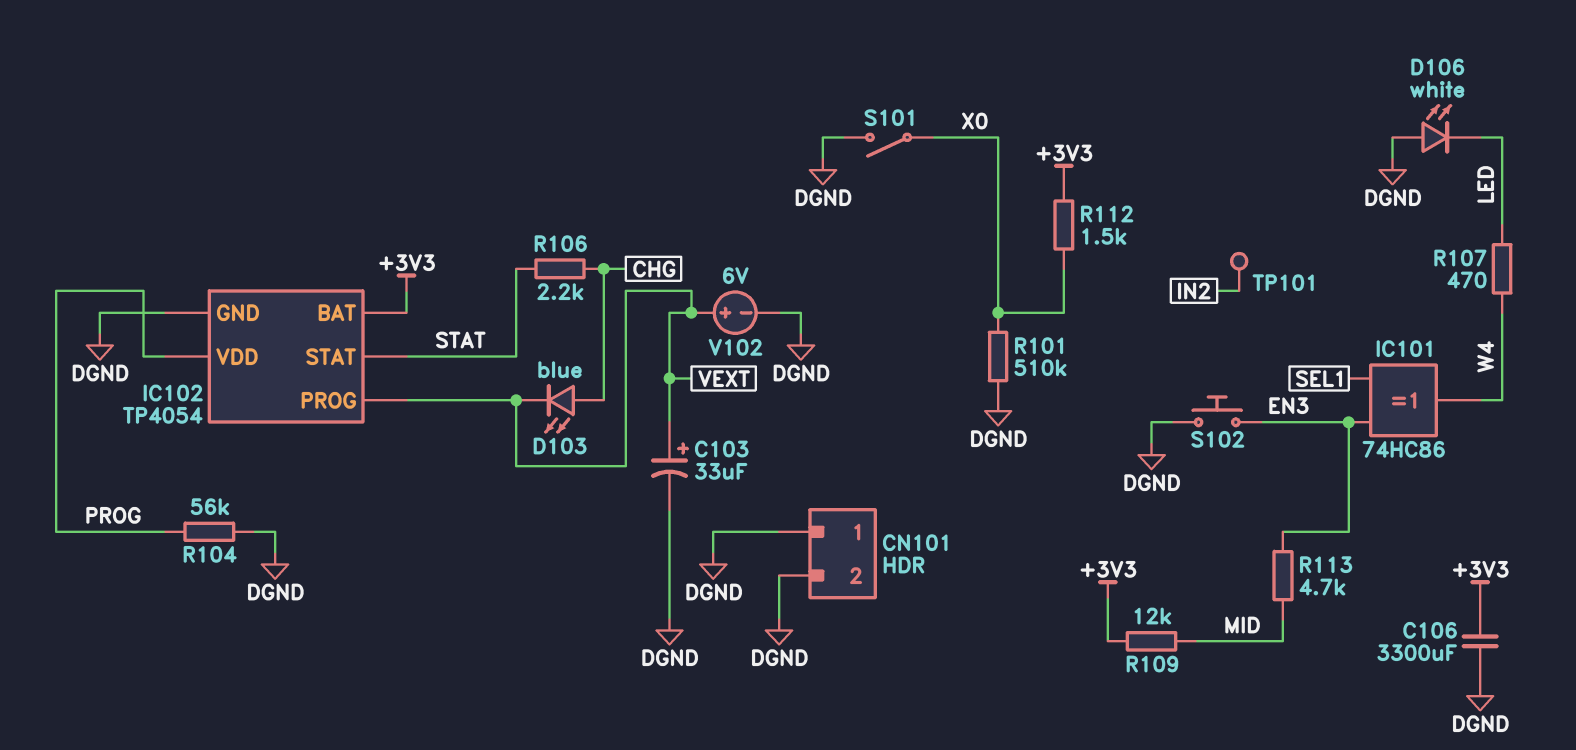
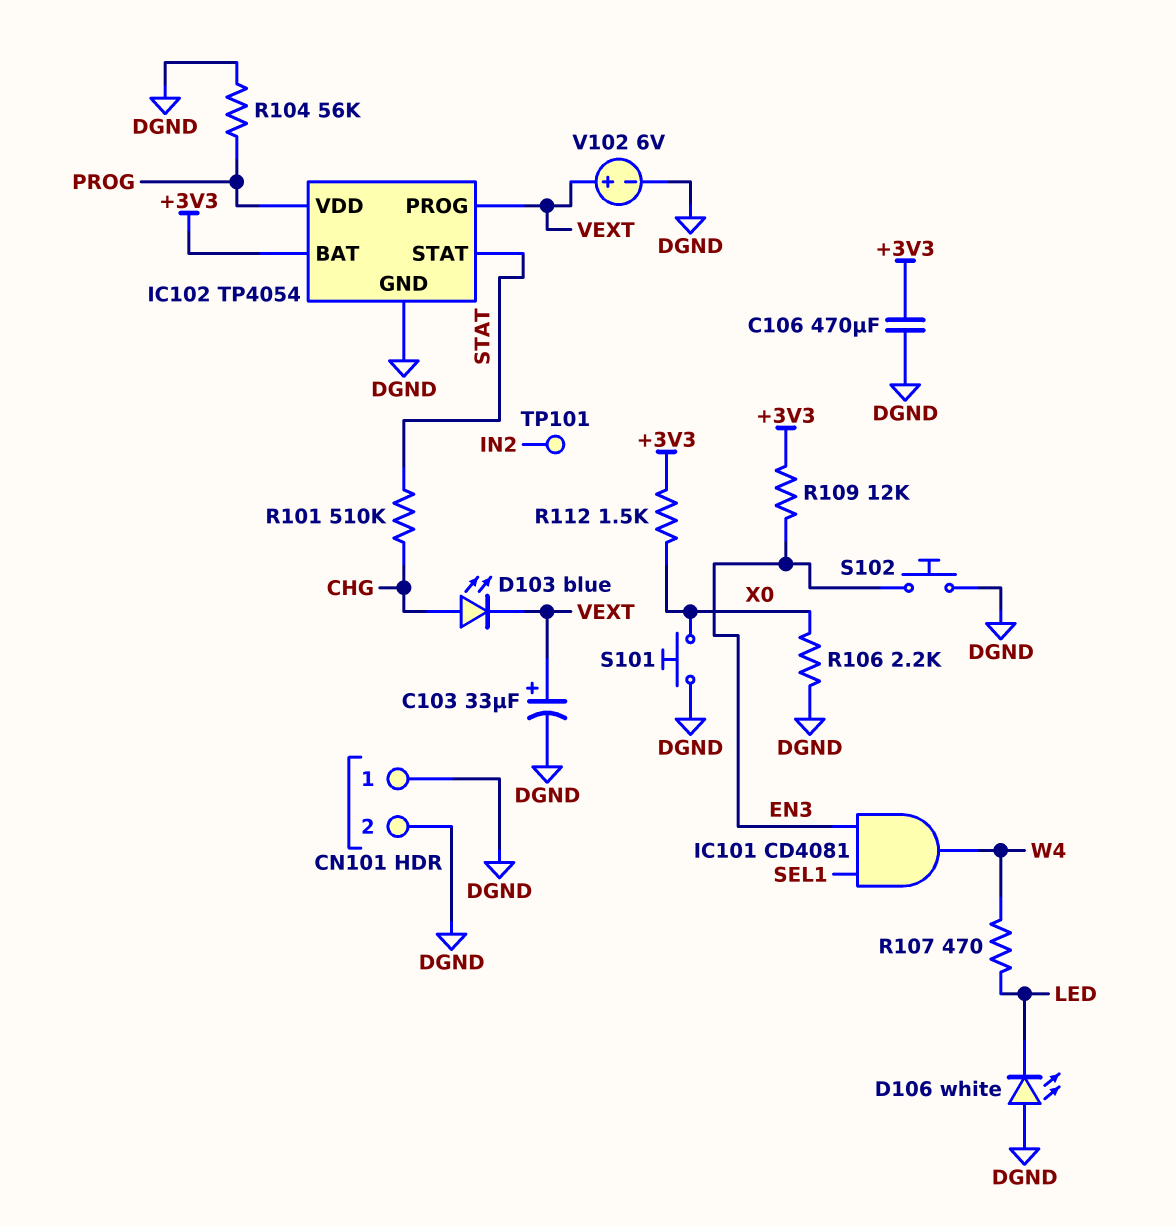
C106: 3300uF (+3V3, DGND) -> 470uF (+3V3, DGND)
IC101: XOR 74HC86 (in EN3, in SEL1, out W4) -> AND CD4081 (in EN3, in SEL1, out W4)
R101: 510k (DGND, X0) -> 510k (CHG, STAT)
R106: 2.2k (CHG, STAT) -> 2.2k (DGND, X0)
R109: 12k (+3V3, MID) -> 12k (+3V3, EN3)
R113: 4.7k (EN3, MID) -> none
S101: switch (DGND, X0) -> button (DGND, X0)

